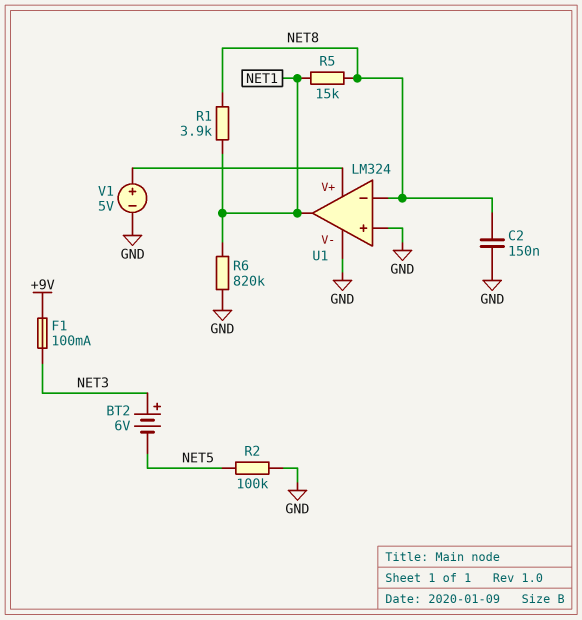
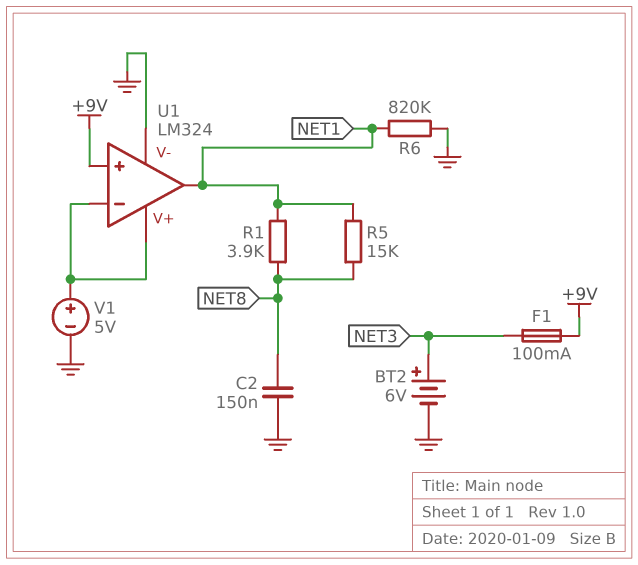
BT2: 6V (plus NET3, minus NET5) -> 6V (plus NET3, minus GND)
R2: 100k (GND, NET5) -> none
U1 pin in+: GND -> +9V
U1 pin in-: NET8 -> U1/V+

